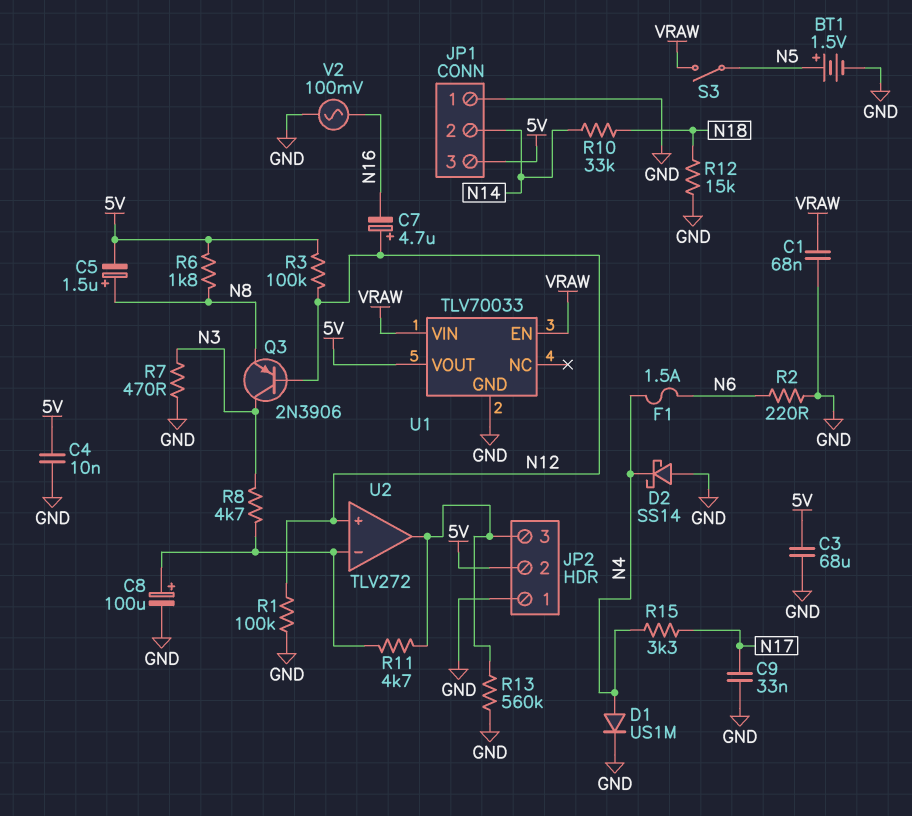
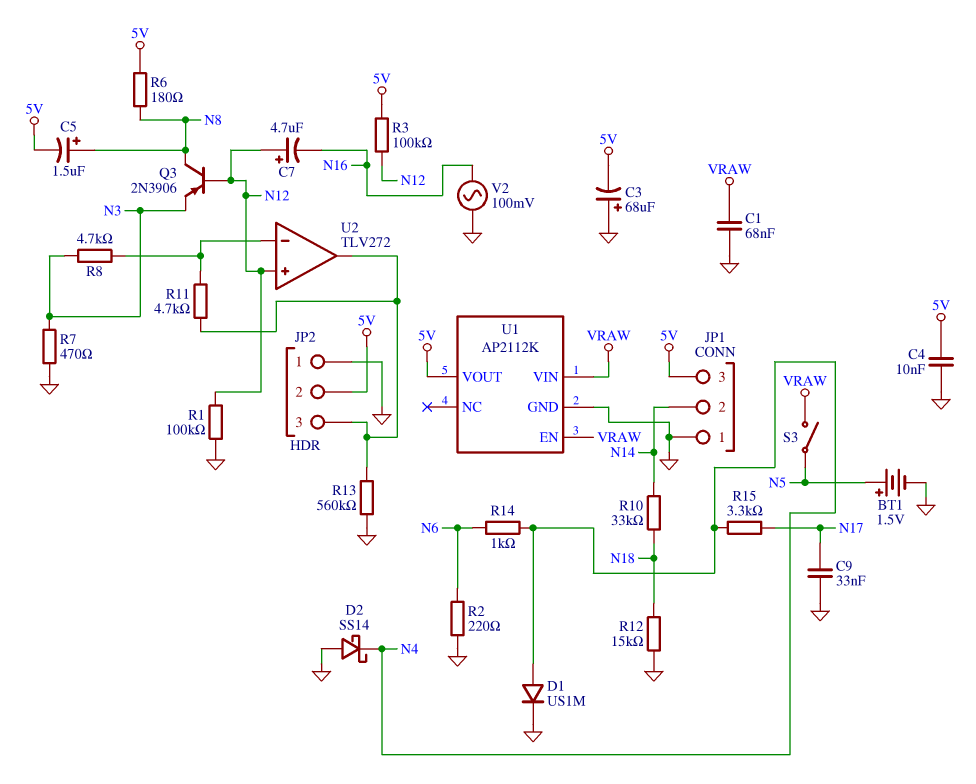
C3: 68uF (5V, GND) -> 68uF (plus GND, minus 5V)
C8: 100uF (plus U2/in-, minus GND) -> none
F1: 1.5A (N4, N6) -> none
Q3: PNP 2N3906 (B N12, C N3, E N8) -> PNP 2N3906 (B N12, C N8, E N3)
R6: 1.8k (5V, N8) -> 180 (5V, N8)
R14: none -> 1k (N4, N6)
U1: TLV70033 -> AP2112K

